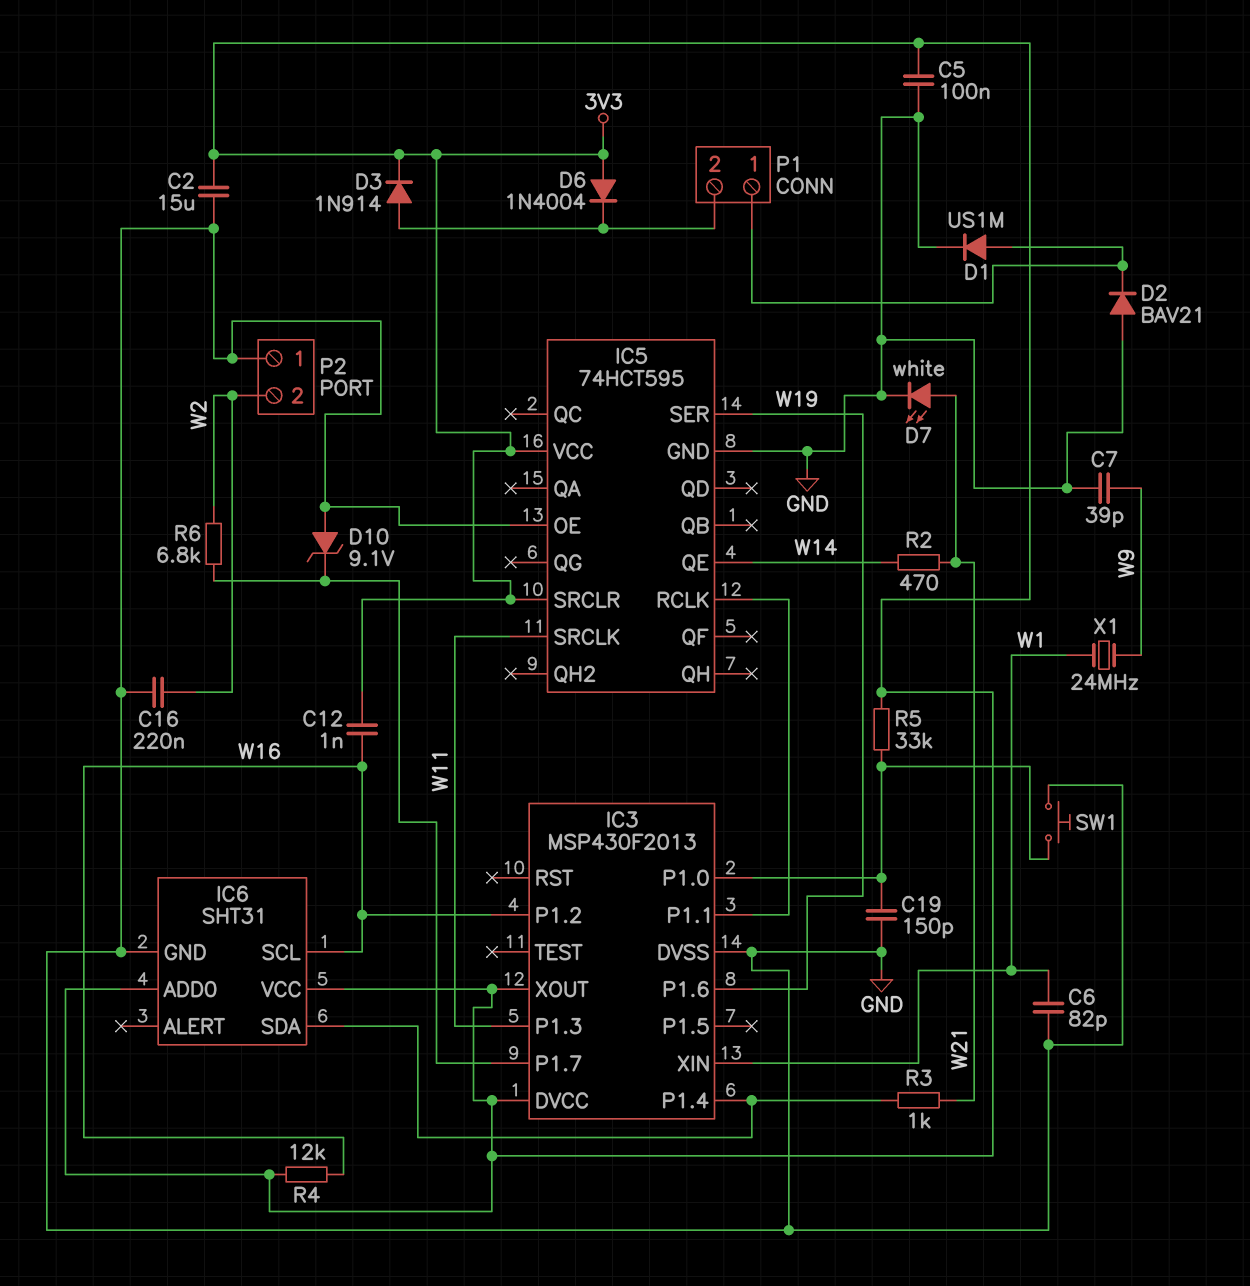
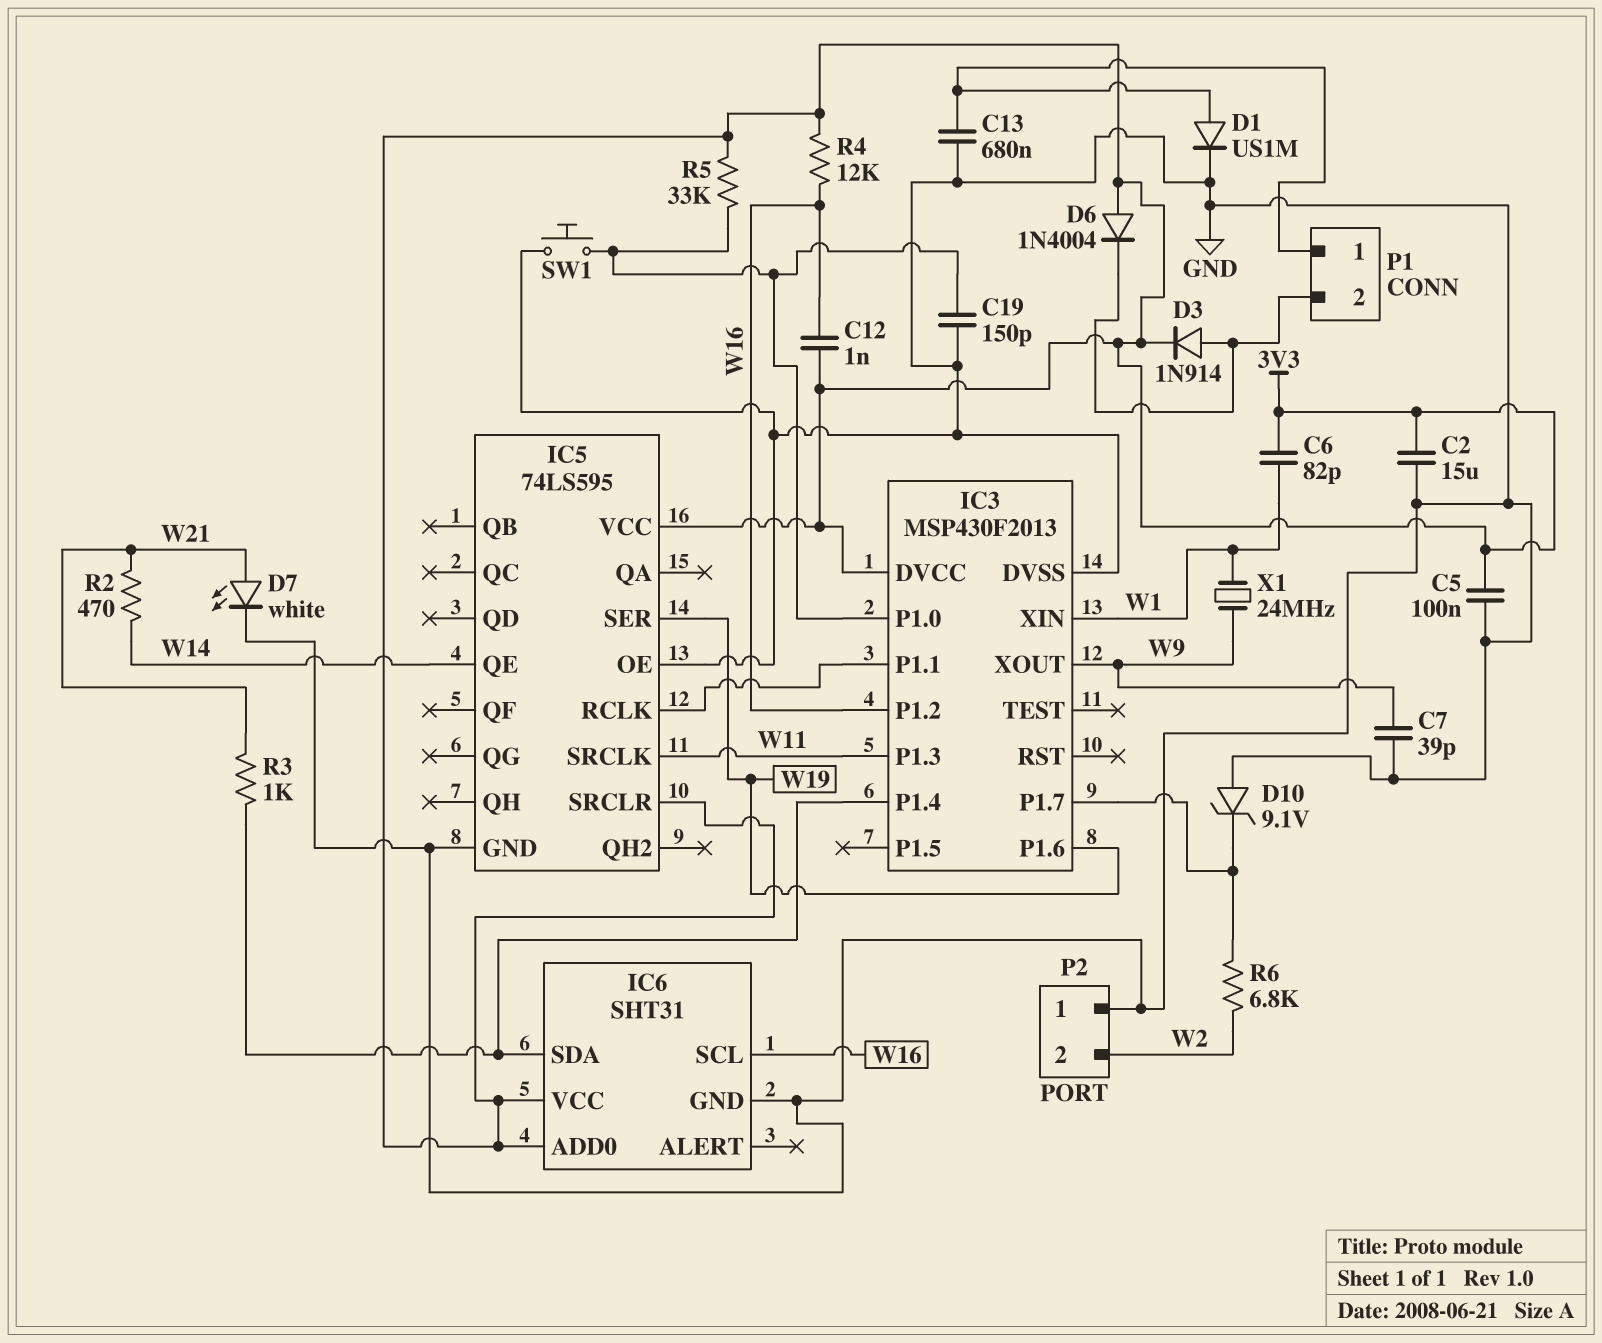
C6: 82pF (GND, W1) -> 82pF (3V3, W1)
C13: none -> 680nF (GND, P1/1)
C16: 220nF (GND, W2) -> none
D2: diode BAV21 (A GND, K P1/1) -> none
IC3 pin XOUT: 3V3 -> W9
IC5: 74HCT595 -> 74LS595

